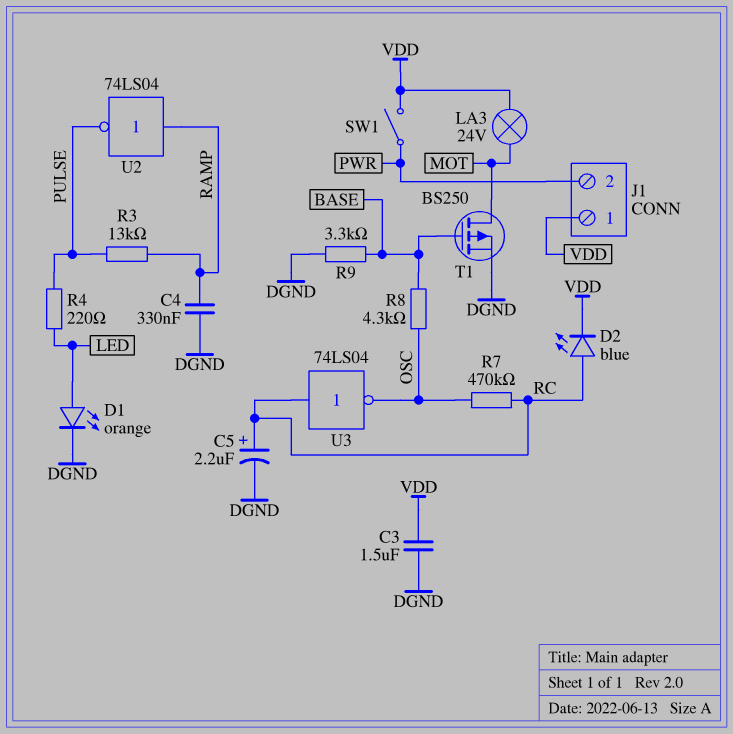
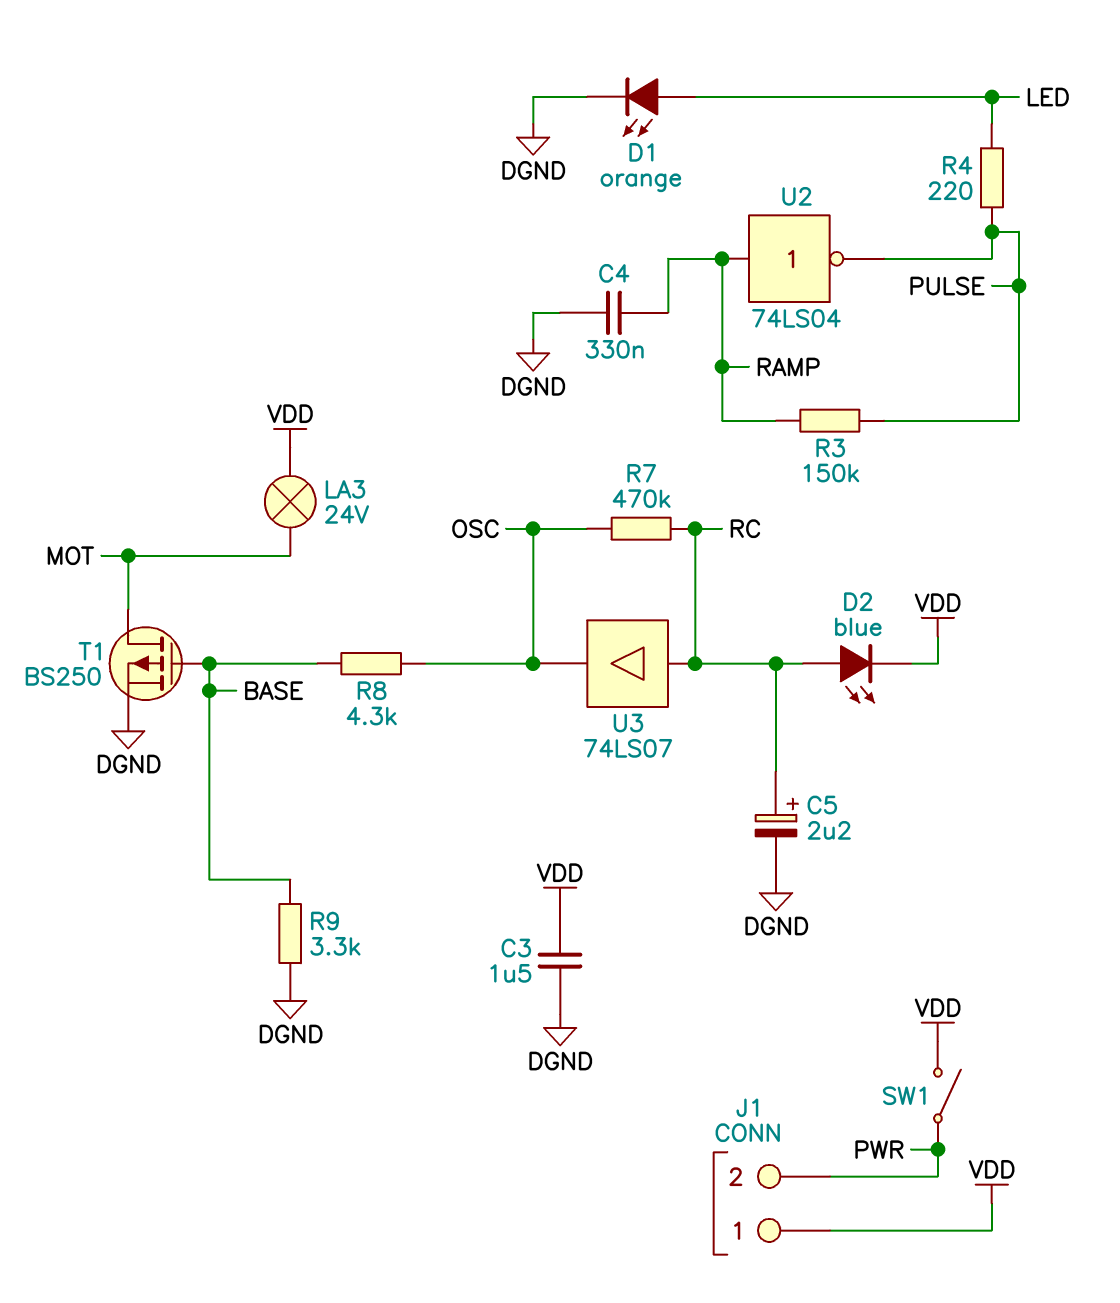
R3: 13k (PULSE, RAMP) -> 150k (PULSE, RAMP)
U3: NOT 74LS04 (in RC, out OSC) -> buffer 74LS07 (in RC, out OSC)

